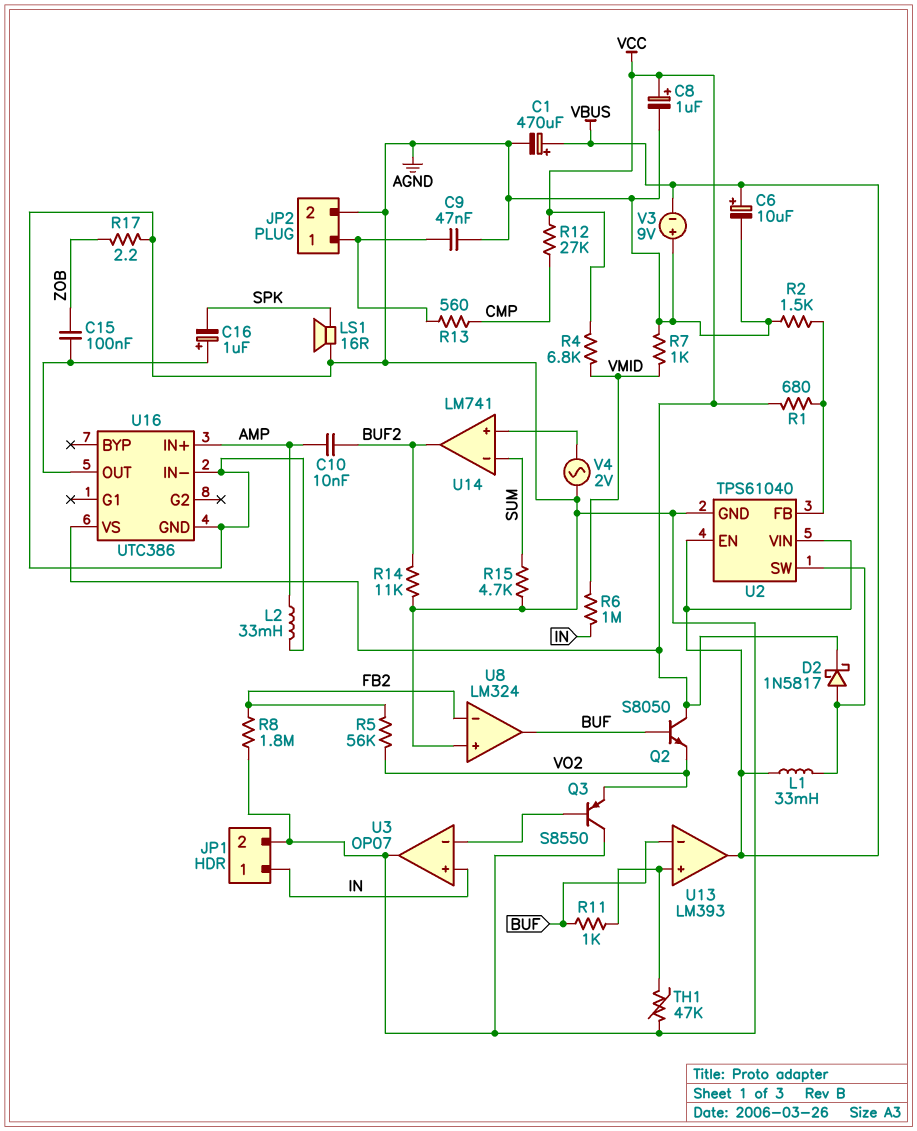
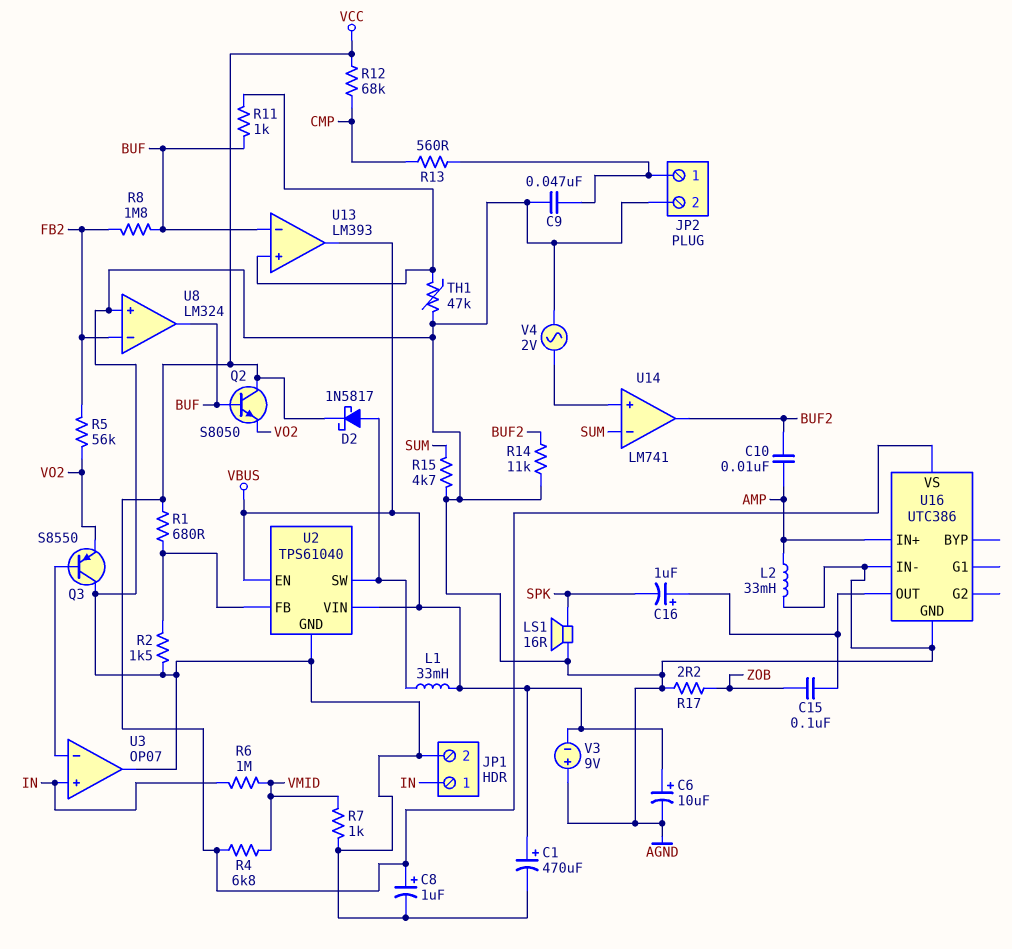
R8: 1.8M (AGND, FB2) -> 1.8M (BUF, FB2)
R12: 27k (CMP, VCC) -> 68k (CMP, VCC)

